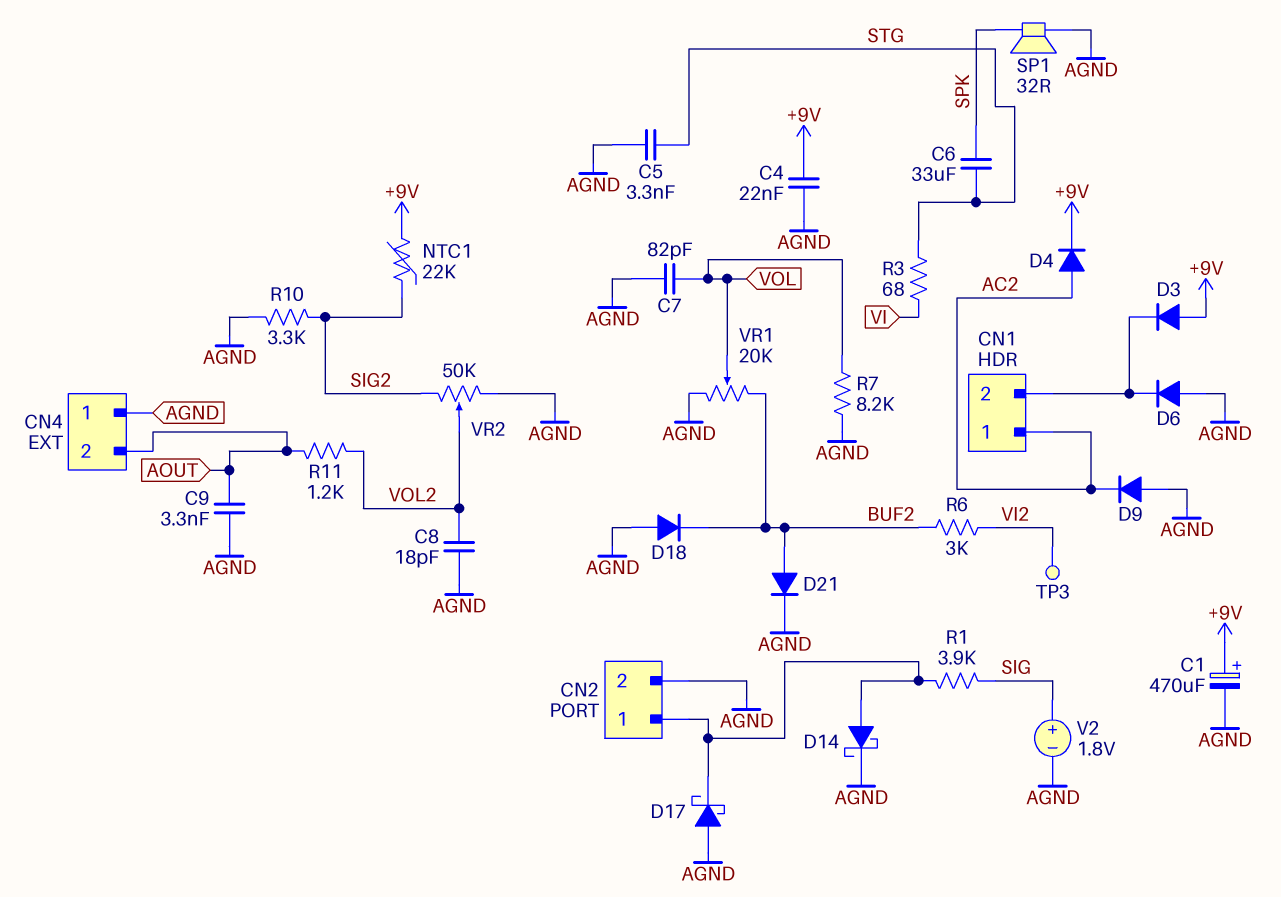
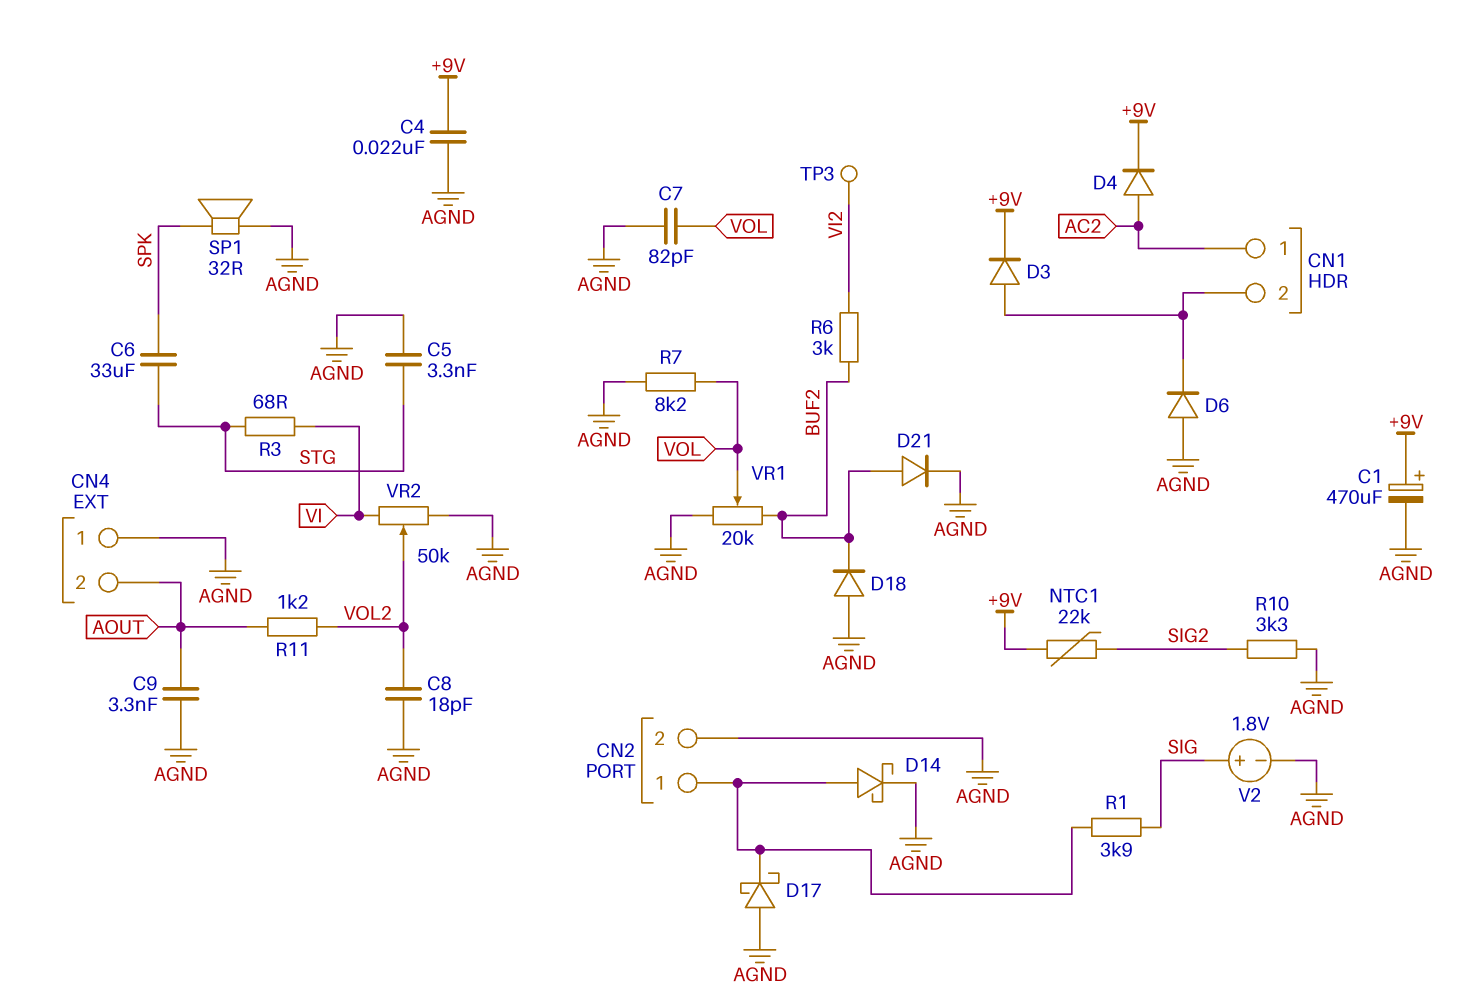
D3: diode (A +9V, K CN1/2) -> diode (A CN1/2, K +9V)
D9: diode (A AGND, K AC2) -> none
VR2: 50k (AGND, SIG2, wiper VOL2) -> 50k (AGND, VI, wiper VOL2)

